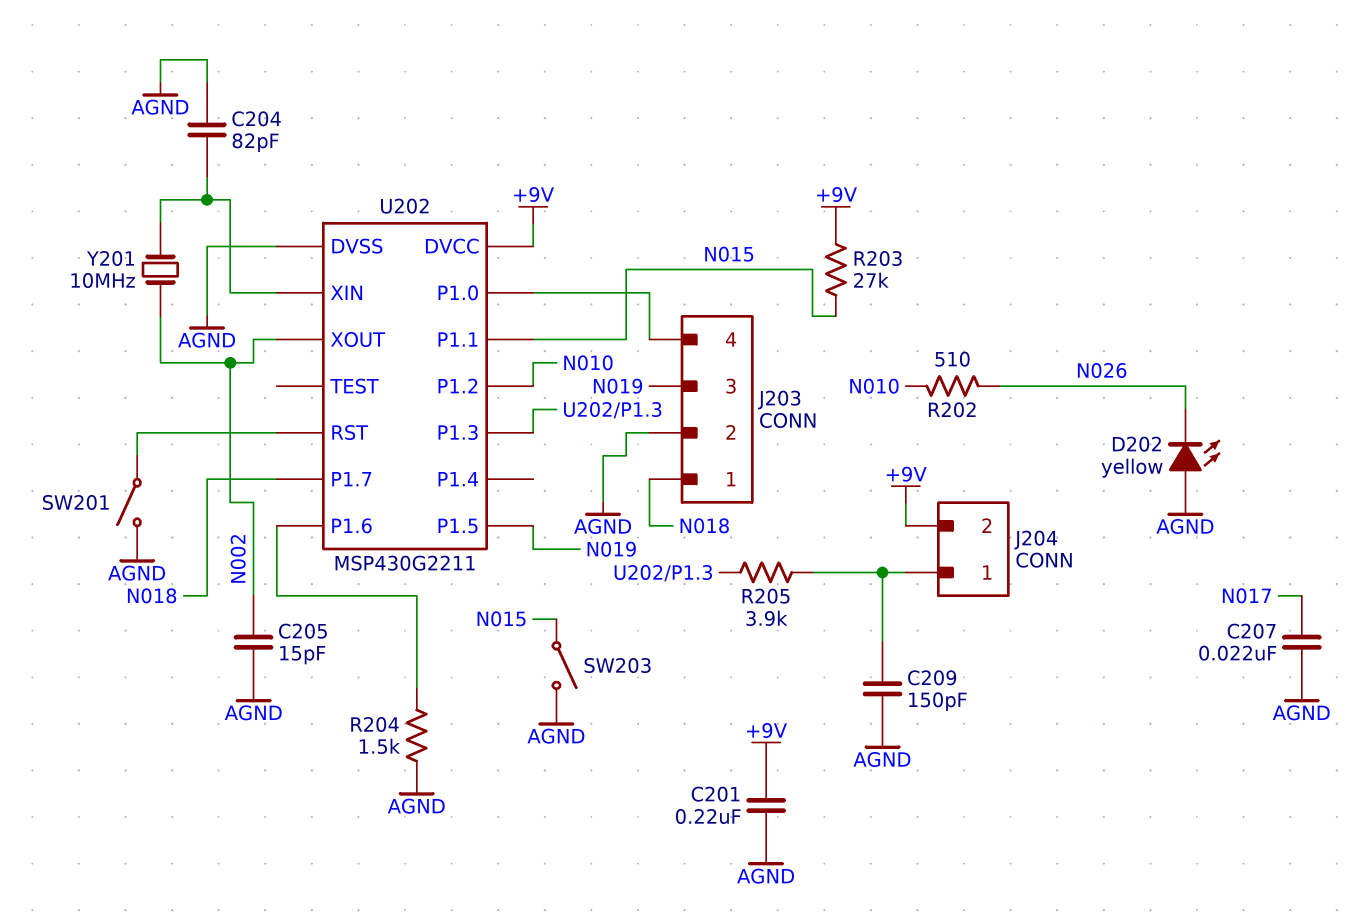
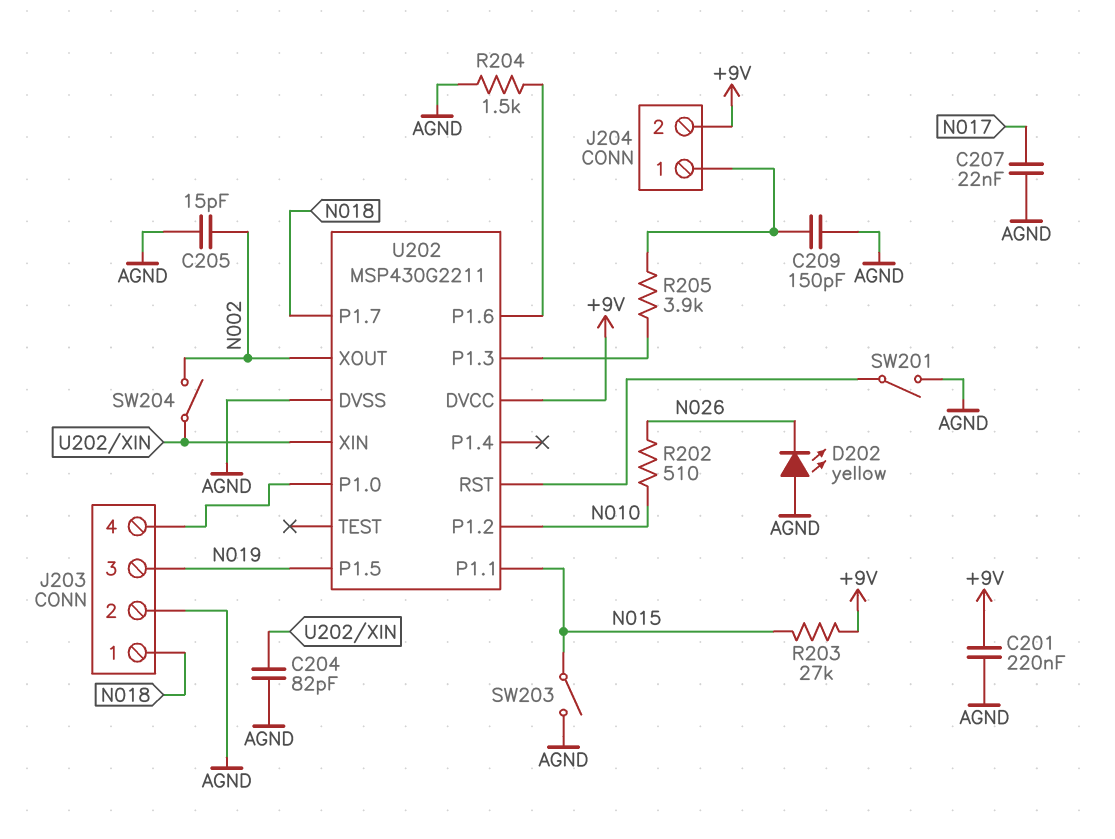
SW204: none -> switch (N002, U202/XIN)
Y201: 10MHz (N002, U202/XIN) -> none

